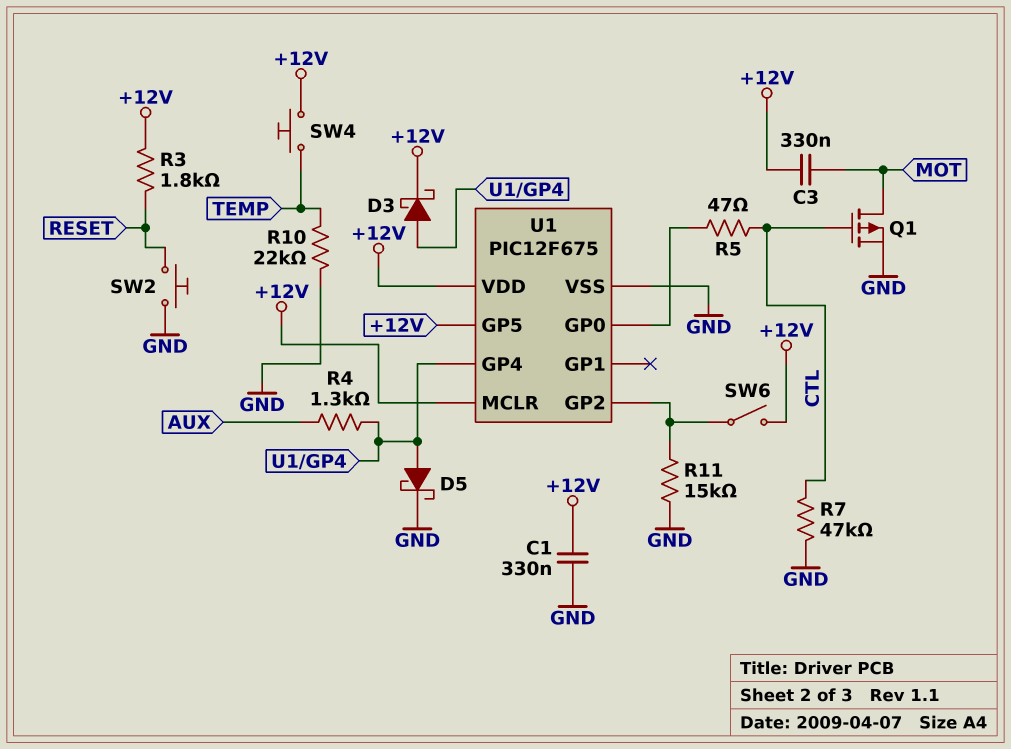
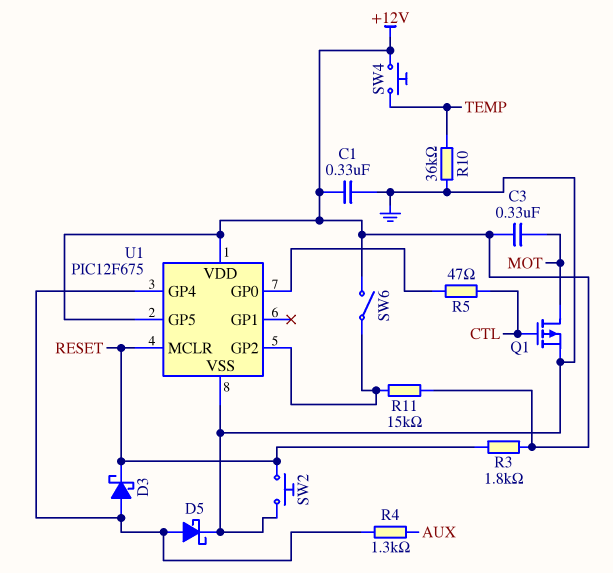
D3: schottky (A U1/GP4, K +12V) -> schottky (A U1/GP4, K RESET)
R7: 47k (CTL, GND) -> none
R10: 22k (GND, TEMP) -> 36k (GND, TEMP)
R11: 15k (GND, U1/GP2) -> 15k (+12V, U1/GP2)
U1 pin MCLR: +12V -> RESET

